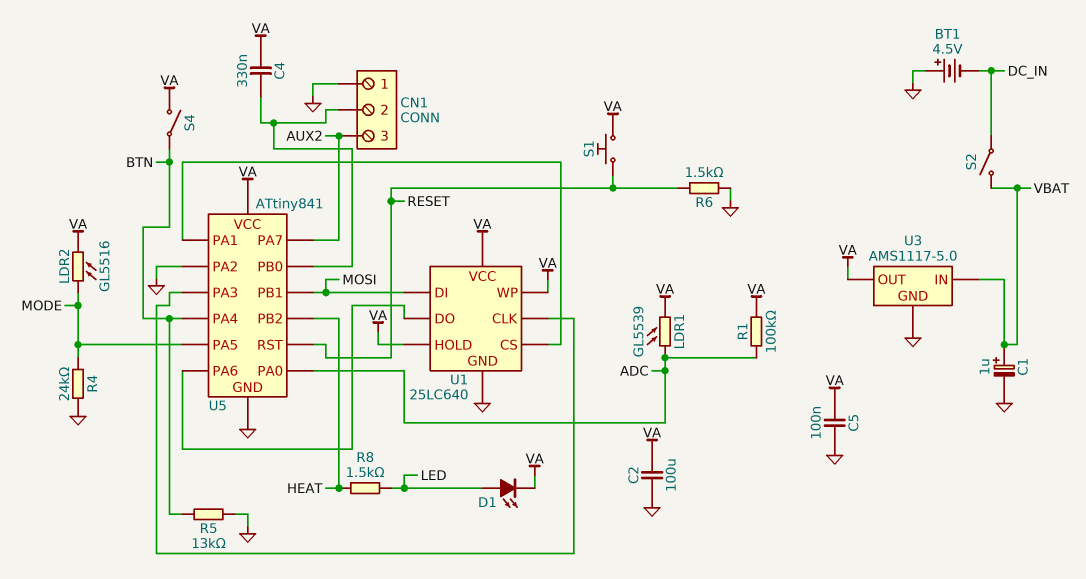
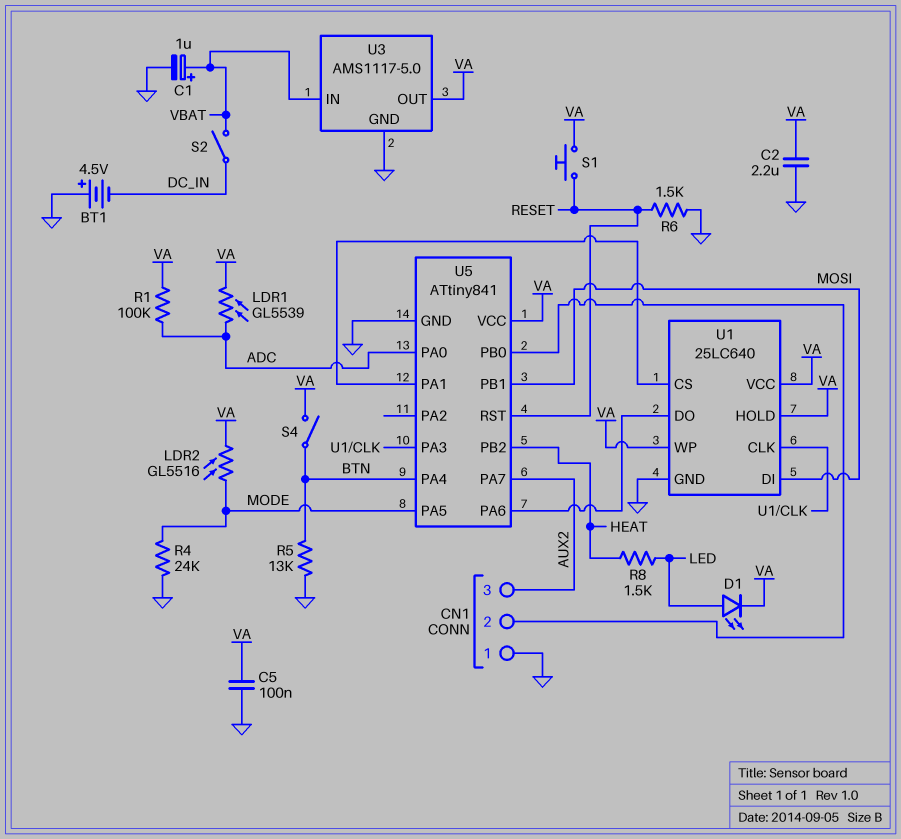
C2: 100uF (GND, VA) -> 2.2uF (GND, VA)
C4: 330nF (CN1/2, VA) -> none
U5 pin PA2: GND -> none

